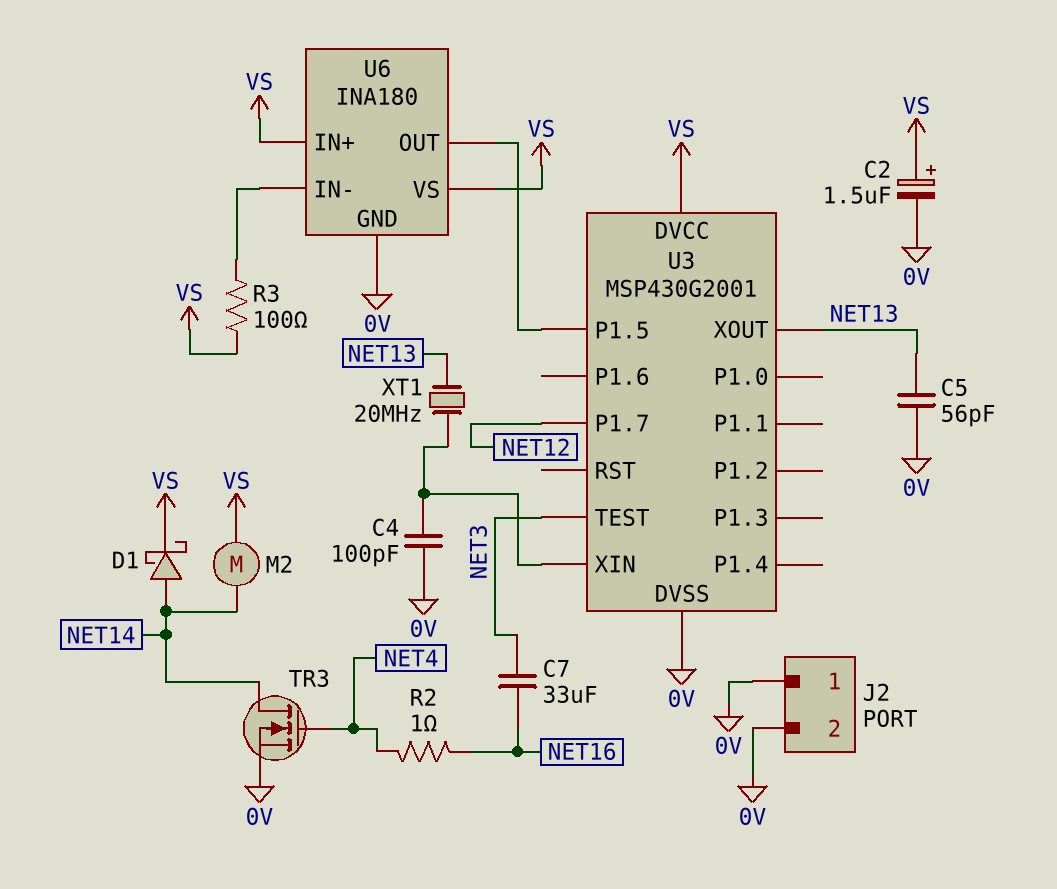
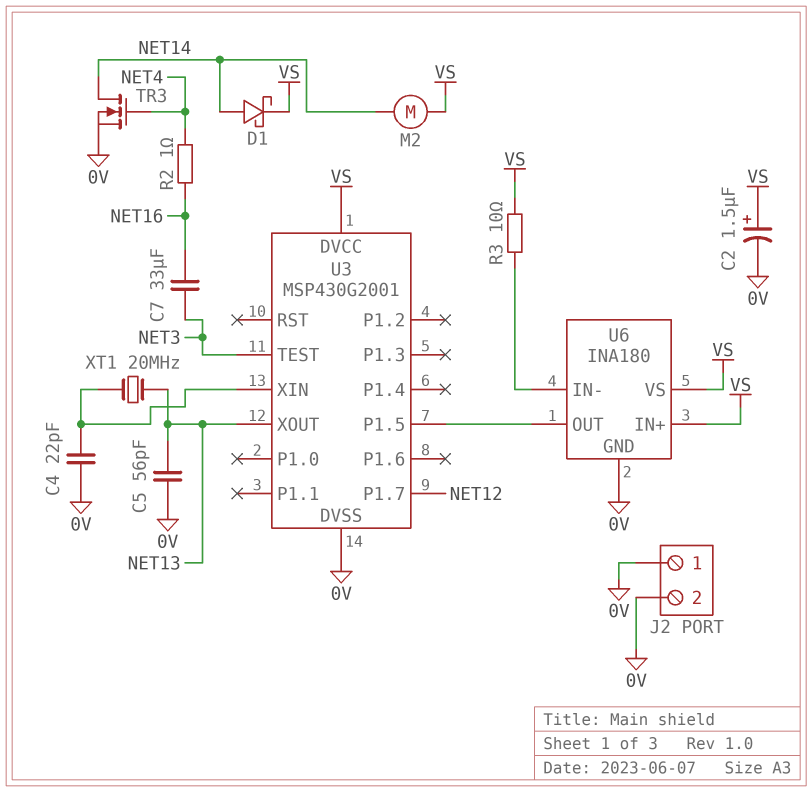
C4: 100pF (0V, U3/XIN) -> 22pF (0V, U3/XIN)
R3: 100 (U6/IN-, VS) -> 10 (U6/IN-, VS)

